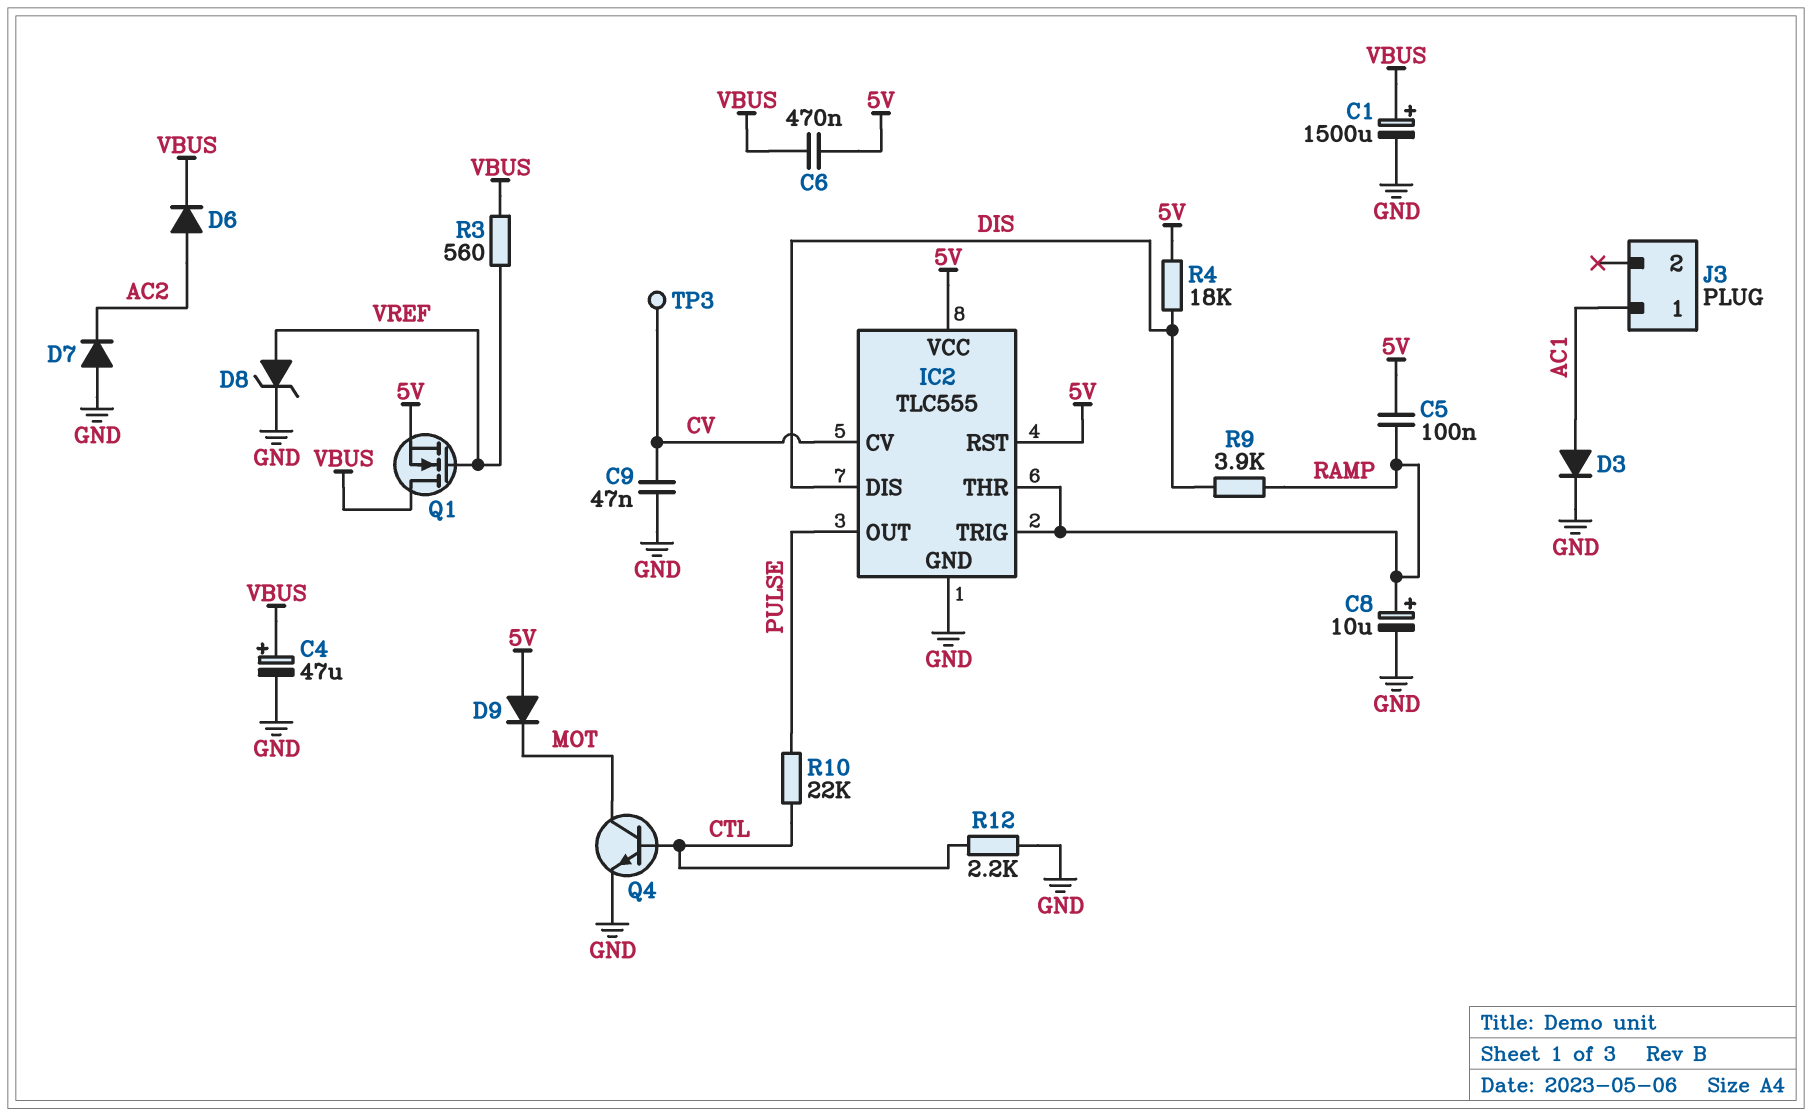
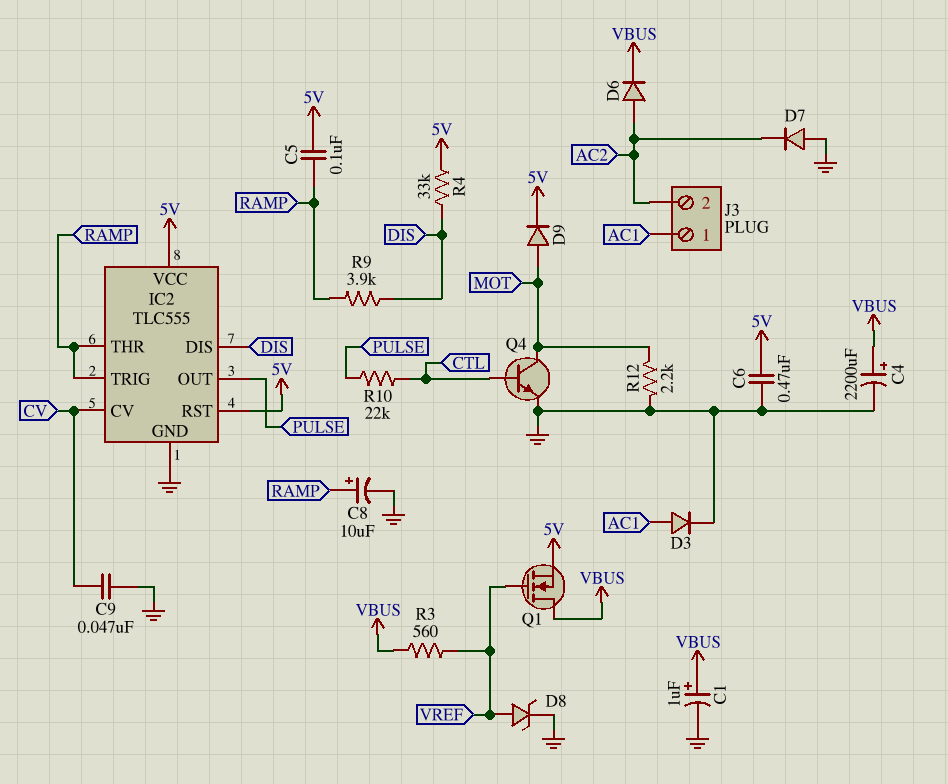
C1: 1500uF (plus VBUS, minus GND) -> 1uF (plus VBUS, minus GND)
C4: 47uF (plus VBUS, minus GND) -> 2200uF (plus VBUS, minus GND)
C6: 470nF (5V, VBUS) -> 470nF (5V, GND)
D9: diode (A 5V, K MOT) -> diode (A MOT, K 5V)
J3 pin 2: none -> AC2
R4: 18k (5V, DIS) -> 33k (5V, DIS)
R12: 2.2k (CTL, GND) -> 2.2k (GND, MOT)
TP3: test point (CV) -> none

